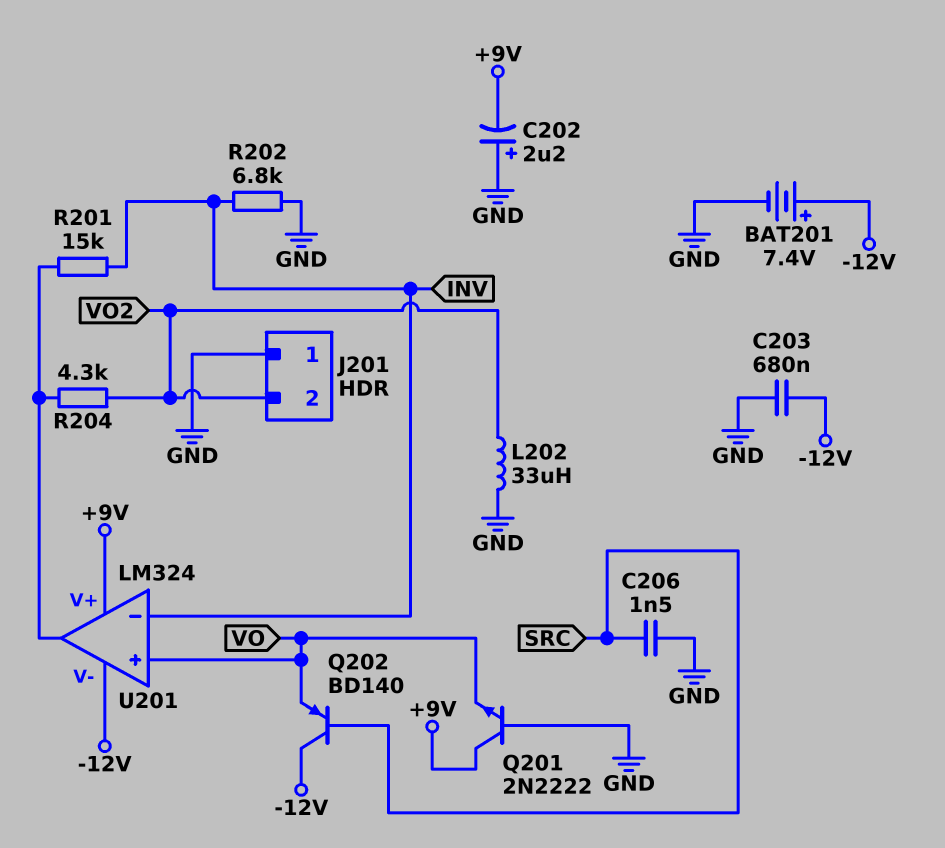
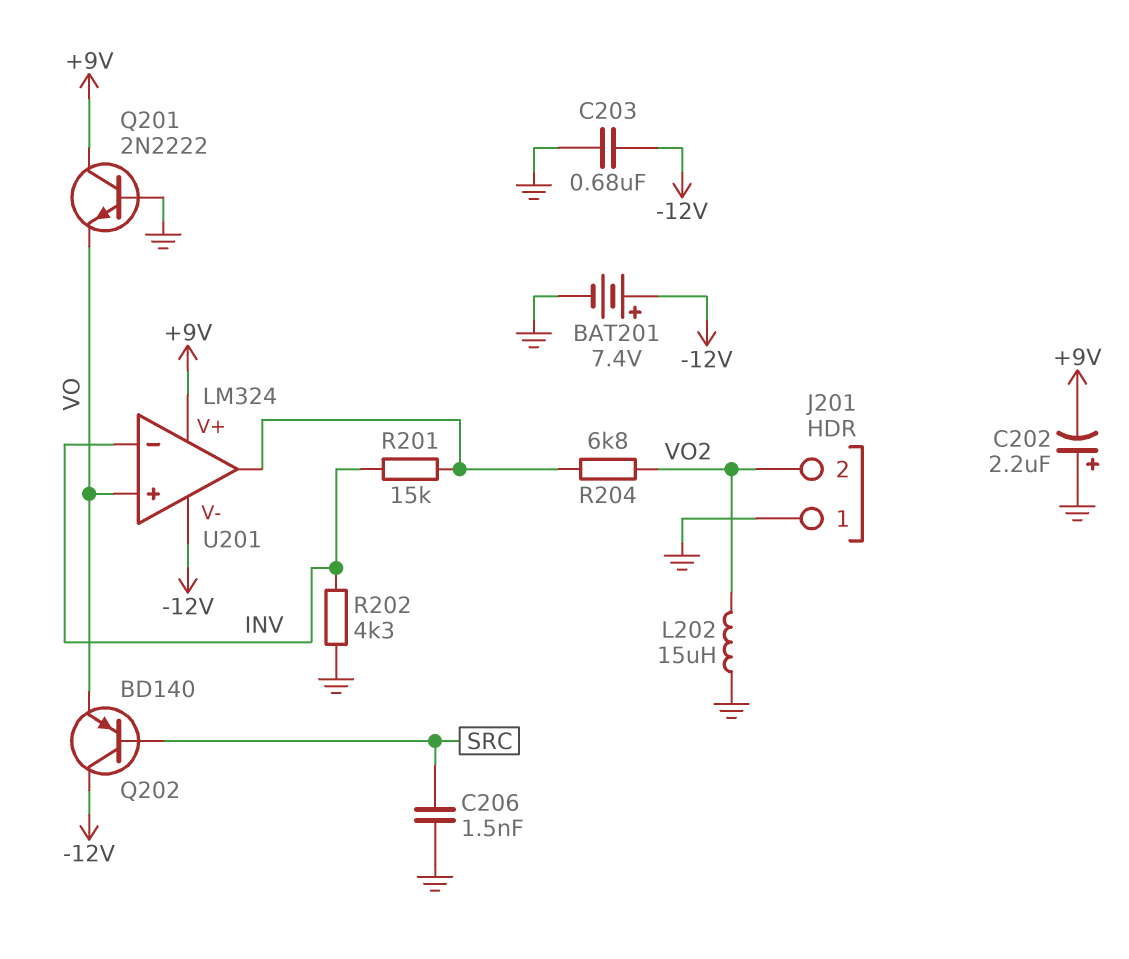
L202: 33uH (GND, VO2) -> 15uH (GND, VO2)
R202: 6.8k (GND, INV) -> 4.3k (GND, INV)
R204: 4.3k (U201/out, VO2) -> 6.8k (U201/out, VO2)

